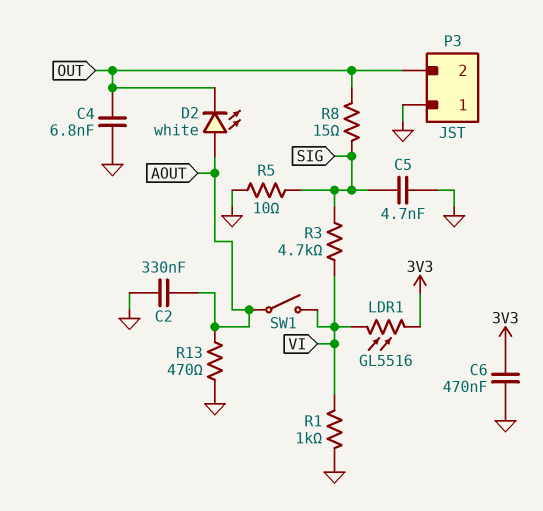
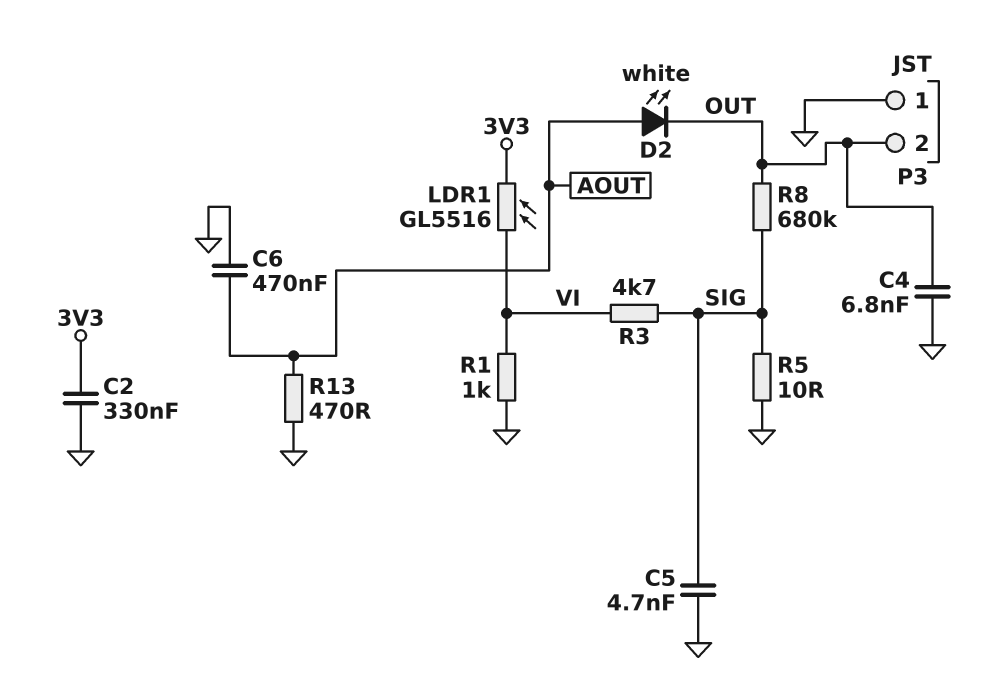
C2: 330nF (AOUT, GND) -> 330nF (3V3, GND)
C6: 470nF (3V3, GND) -> 470nF (AOUT, GND)
R8: 15 (OUT, SIG) -> 680k (OUT, SIG)
SW1: switch (AOUT, VI) -> none

